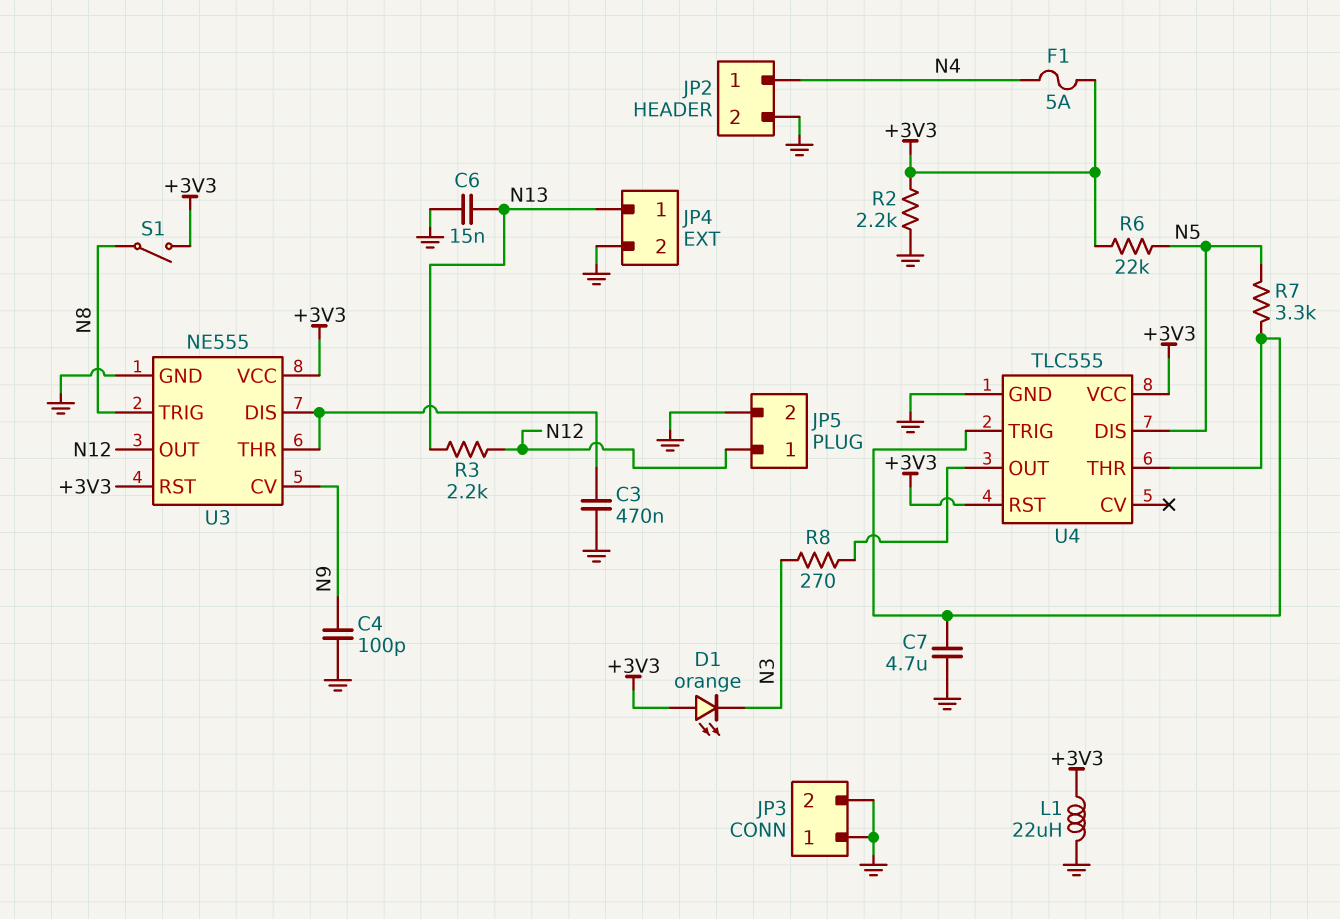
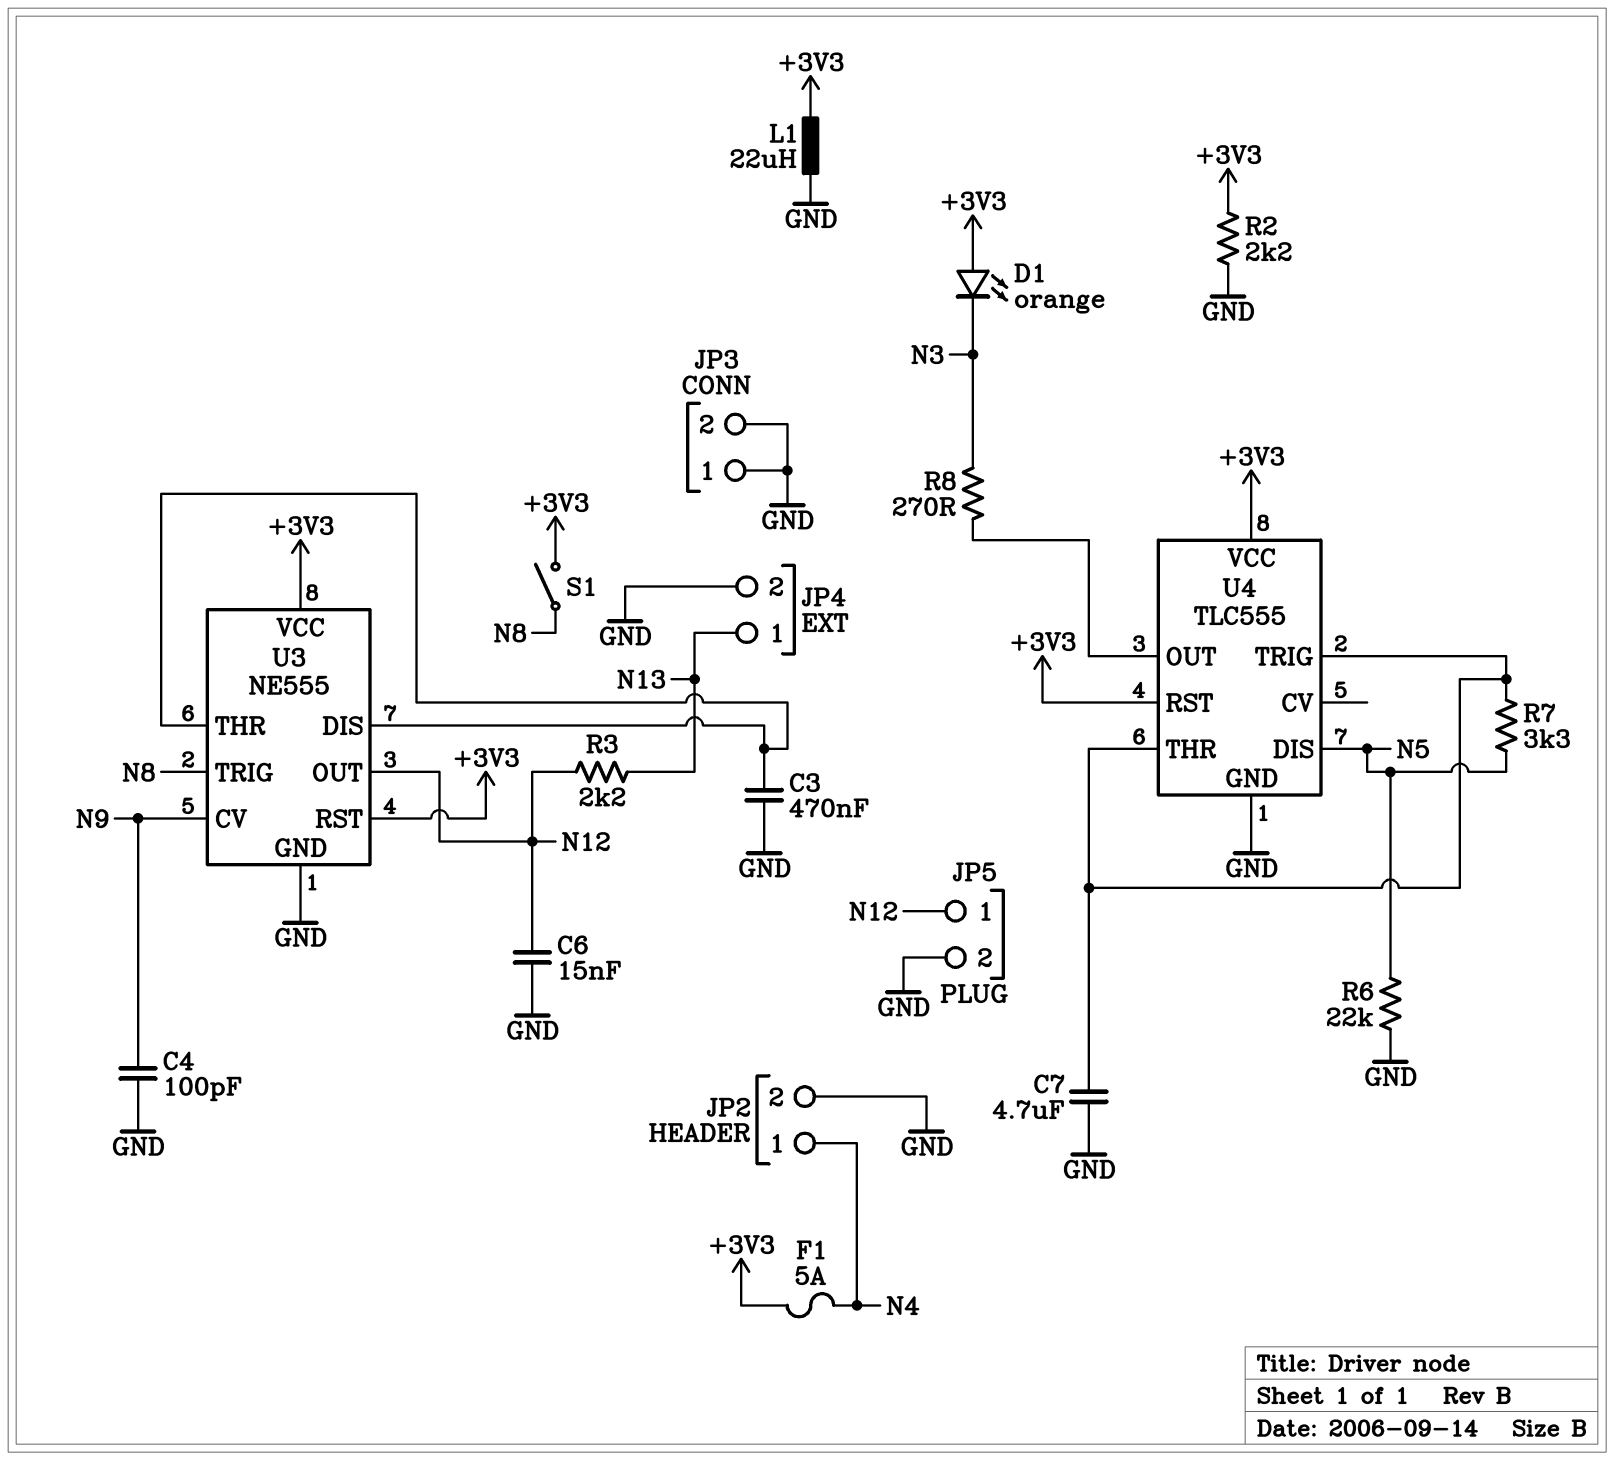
C6: 15nF (GND, N13) -> 15nF (GND, N12)
R6: 22k (+3V3, N5) -> 22k (GND, N5)

